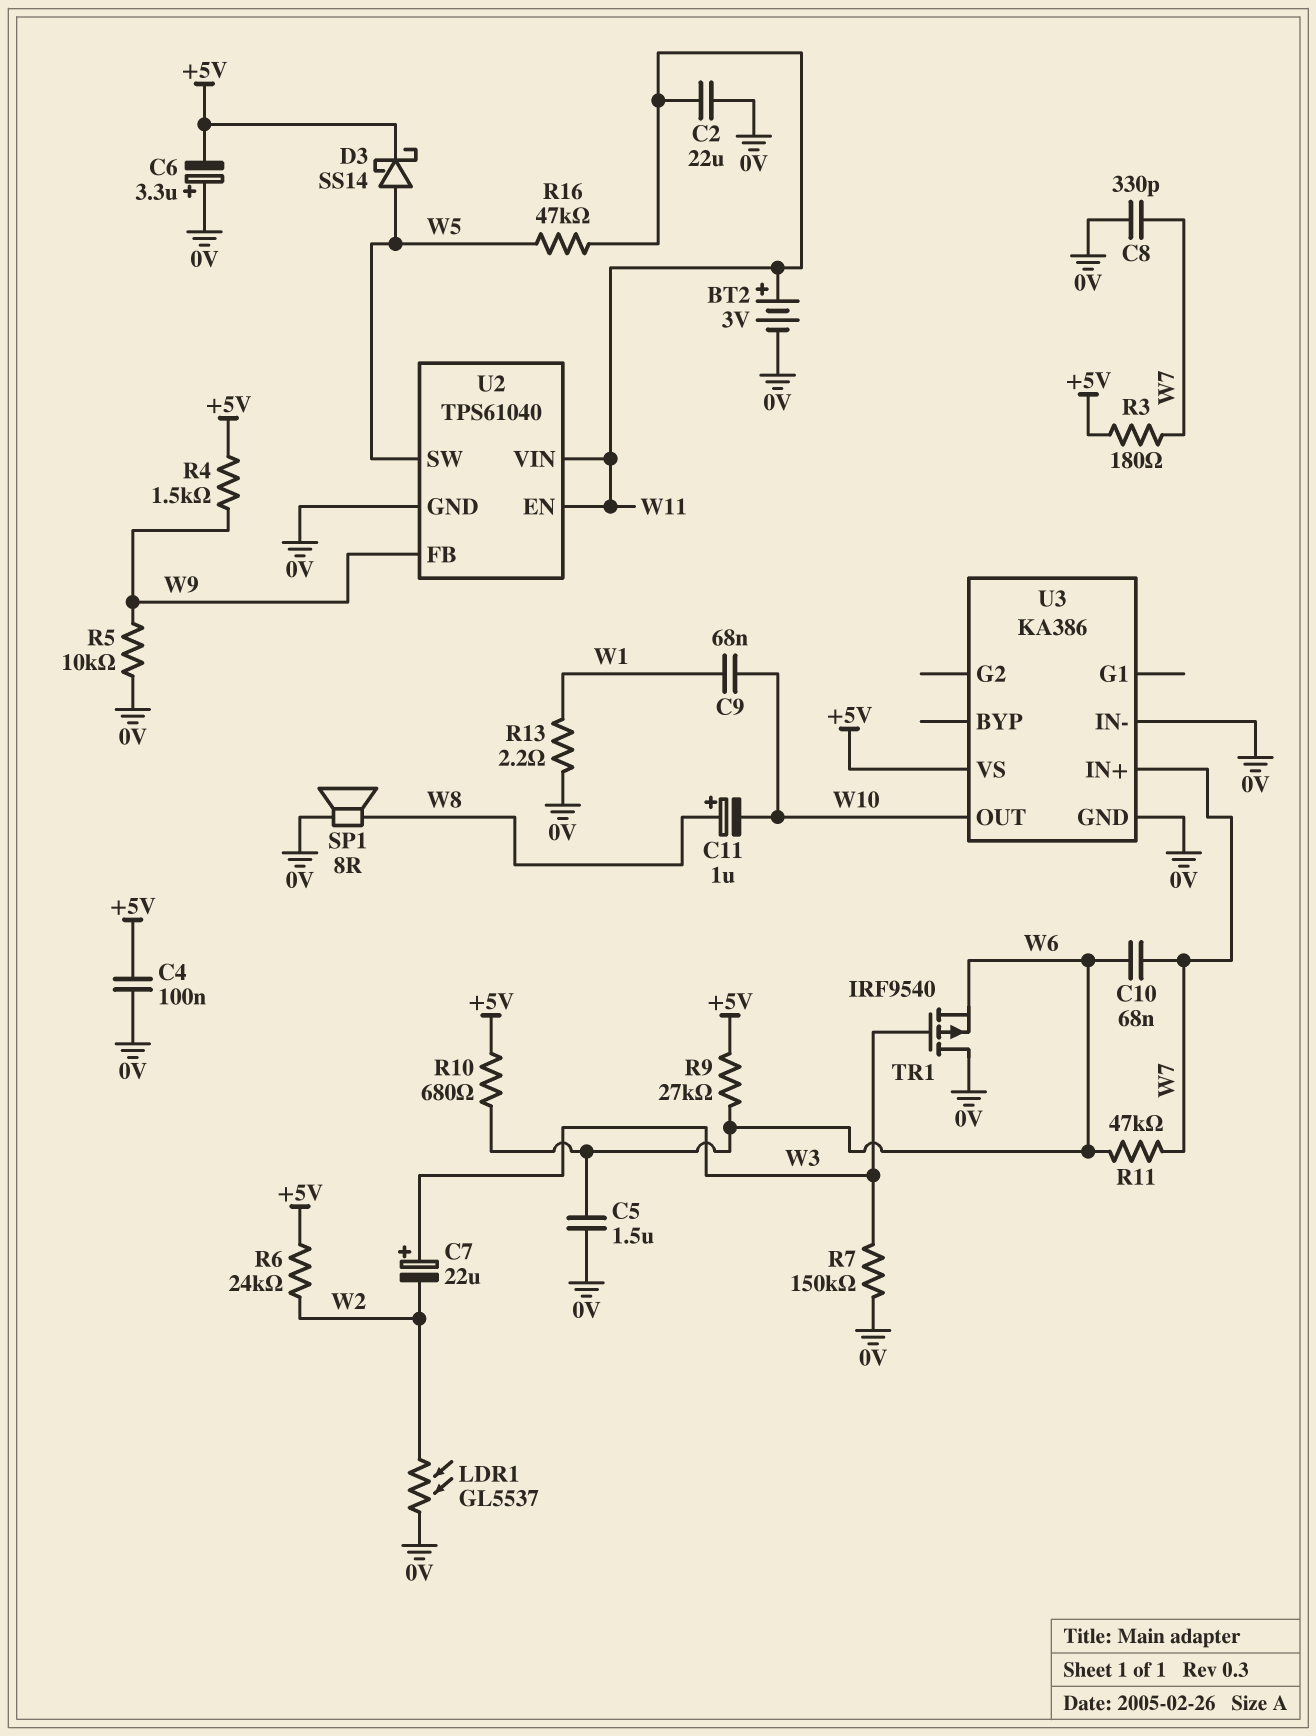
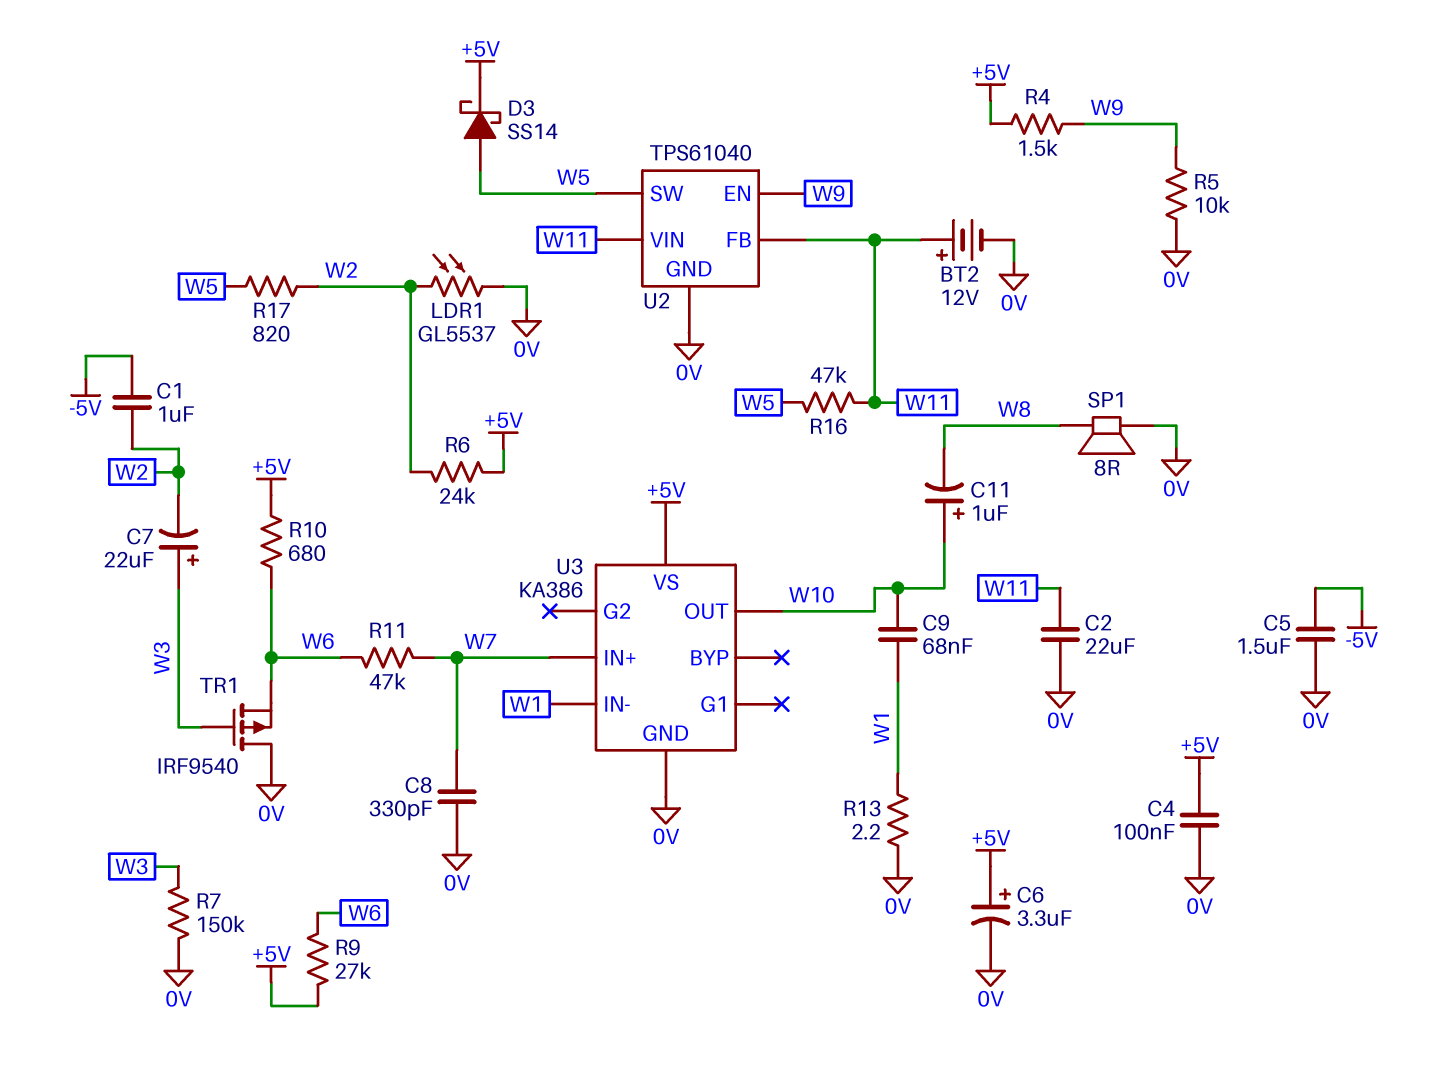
BT2: 3V (plus W11, minus 0V) -> 12V (plus W11, minus 0V)
C1: none -> 1uF (-5V, W2)
C5: 1.5uF (0V, W6) -> 1.5uF (-5V, 0V)
C6: 3.3uF (plus 0V, minus +5V) -> 3.3uF (plus +5V, minus 0V)
C10: 68nF (W6, W7) -> none
C11: 1uF (plus W8, minus W10) -> 1uF (plus W10, minus W8)
R3: 180 (+5V, W7) -> none
R17: none -> 820 (W2, W5)
U2 pin EN: W11 -> W9
U2 pin FB: W9 -> W11
U3 pin IN-: 0V -> W1

